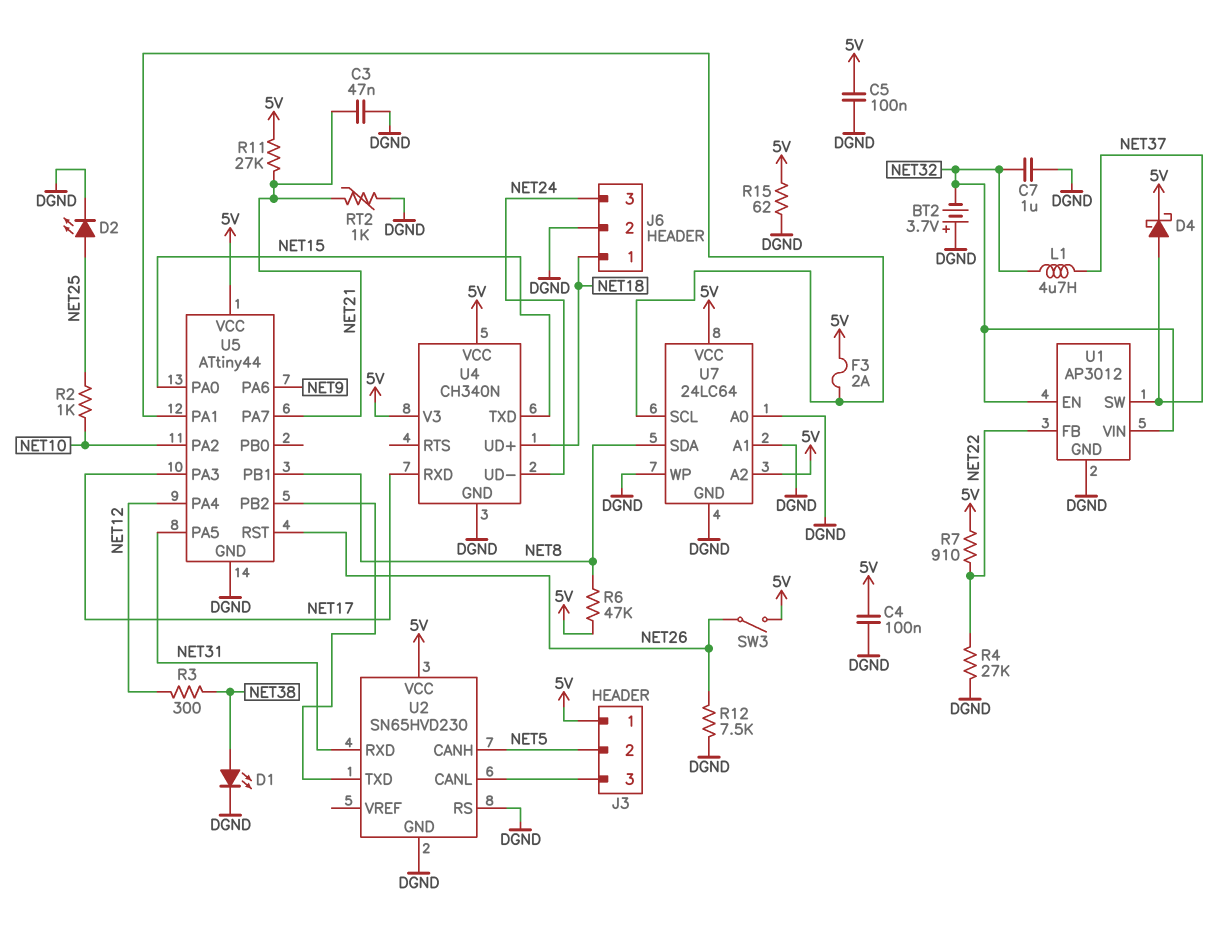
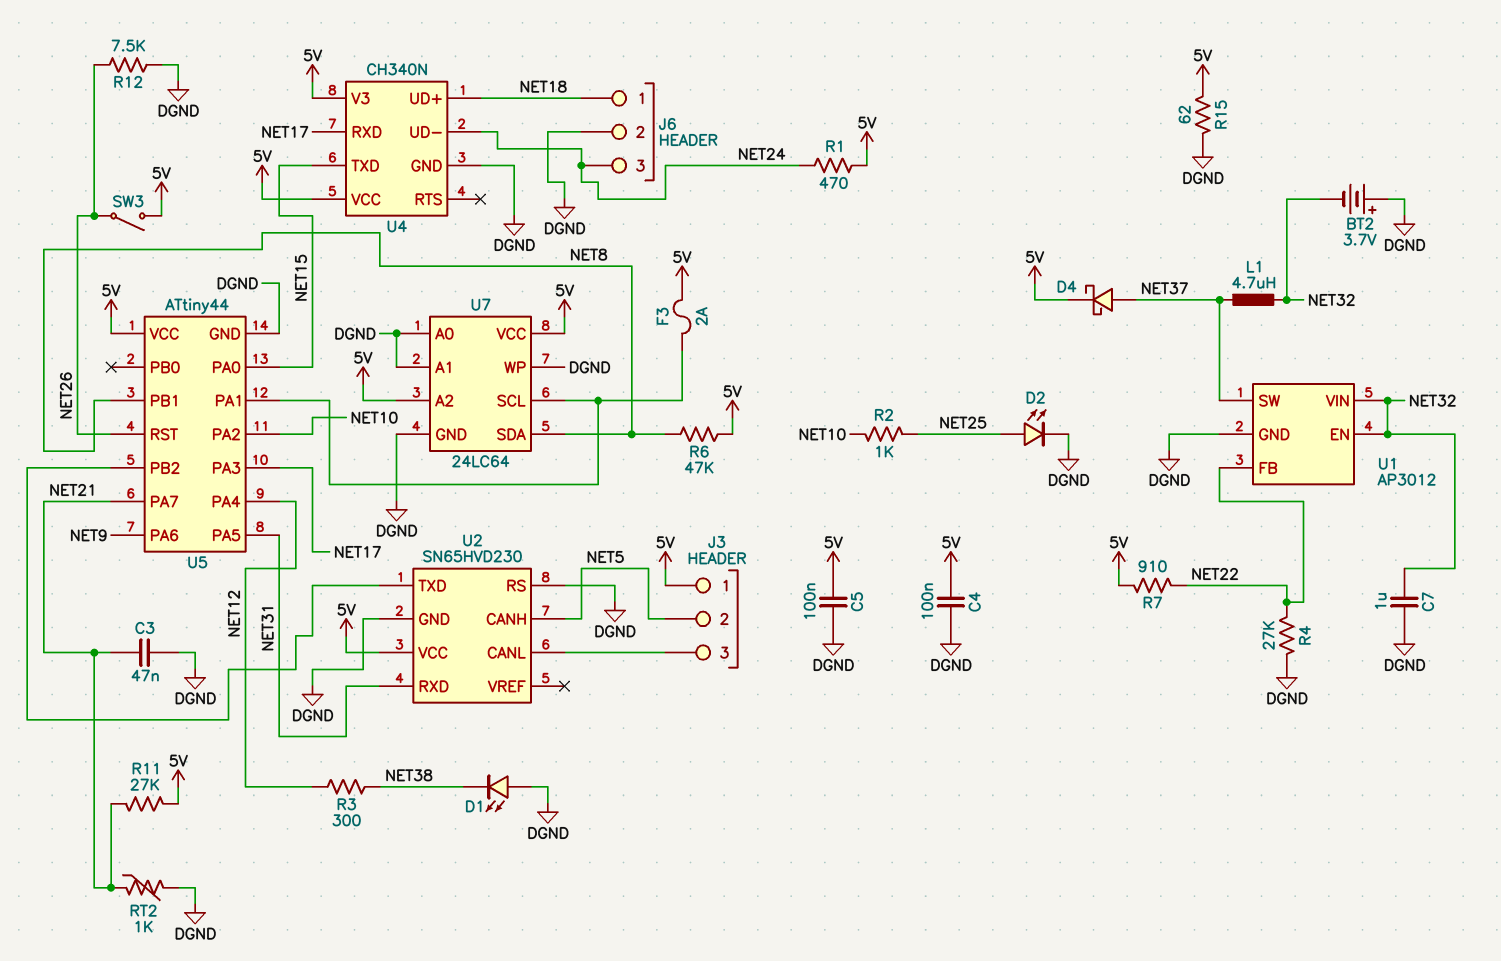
D1: LED (A NET38, K DGND) -> LED (A DGND, K NET38)
R1: none -> 470 (5V, NET24)

